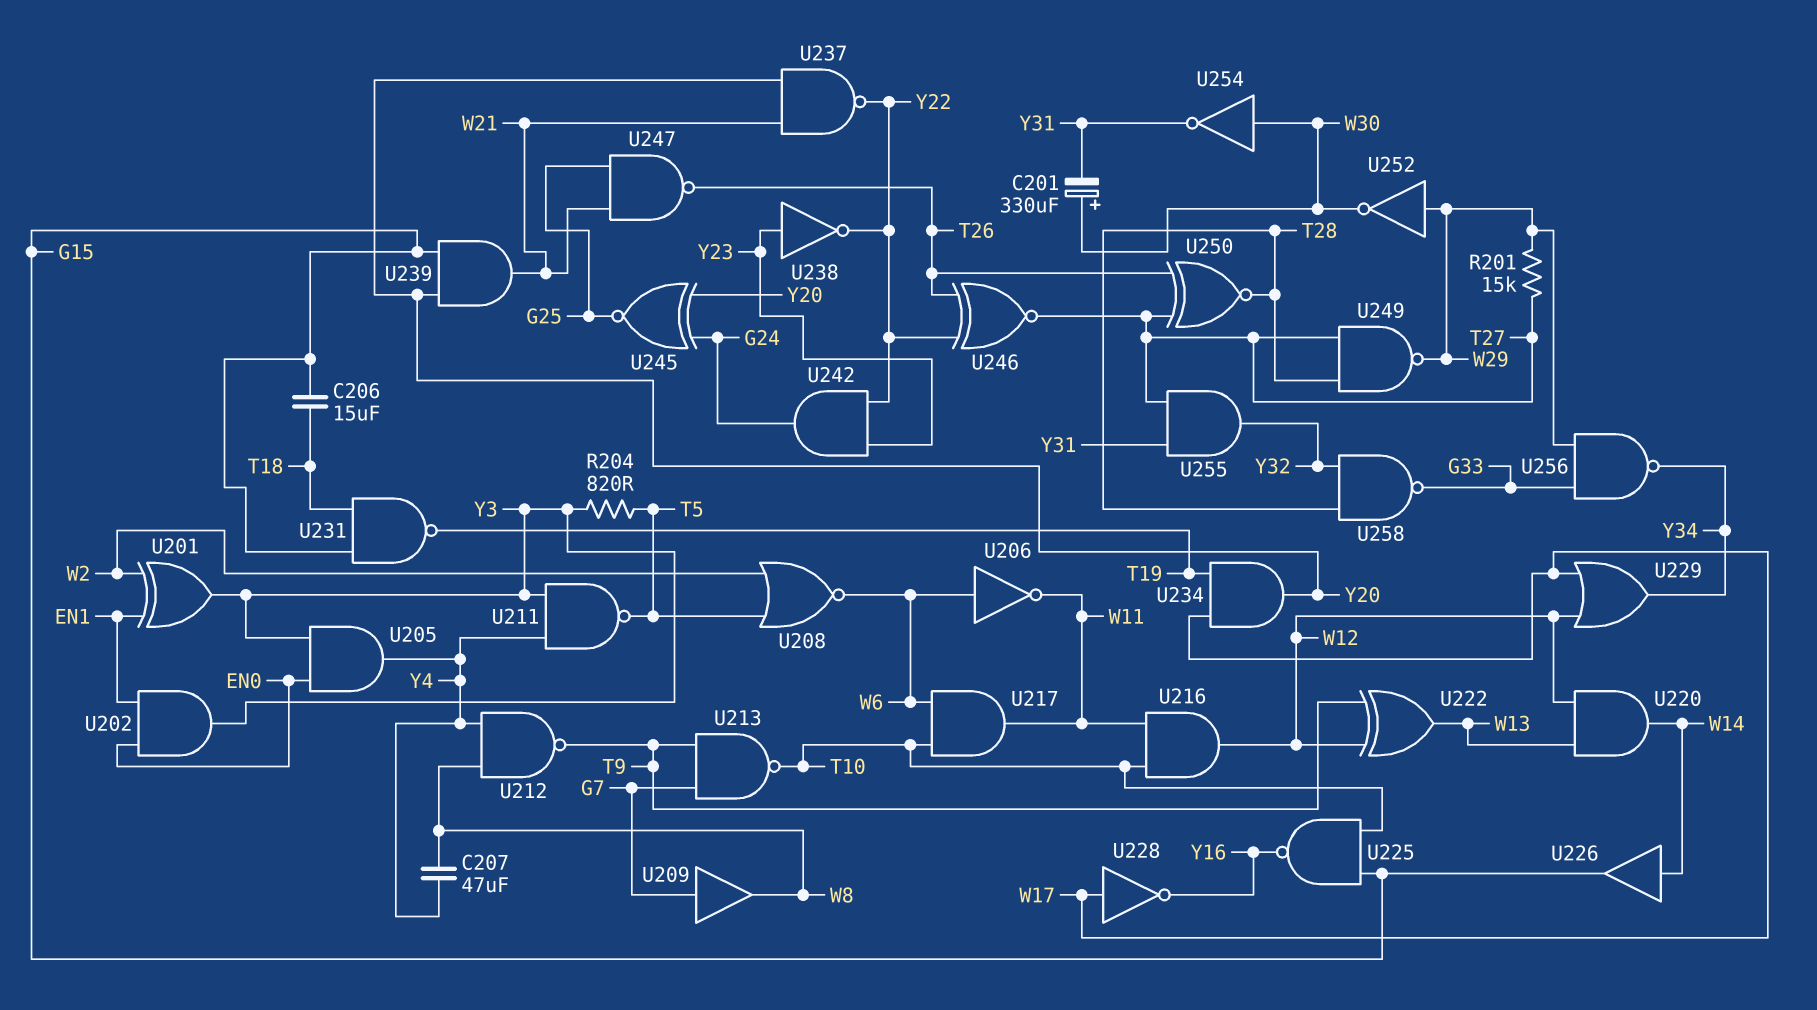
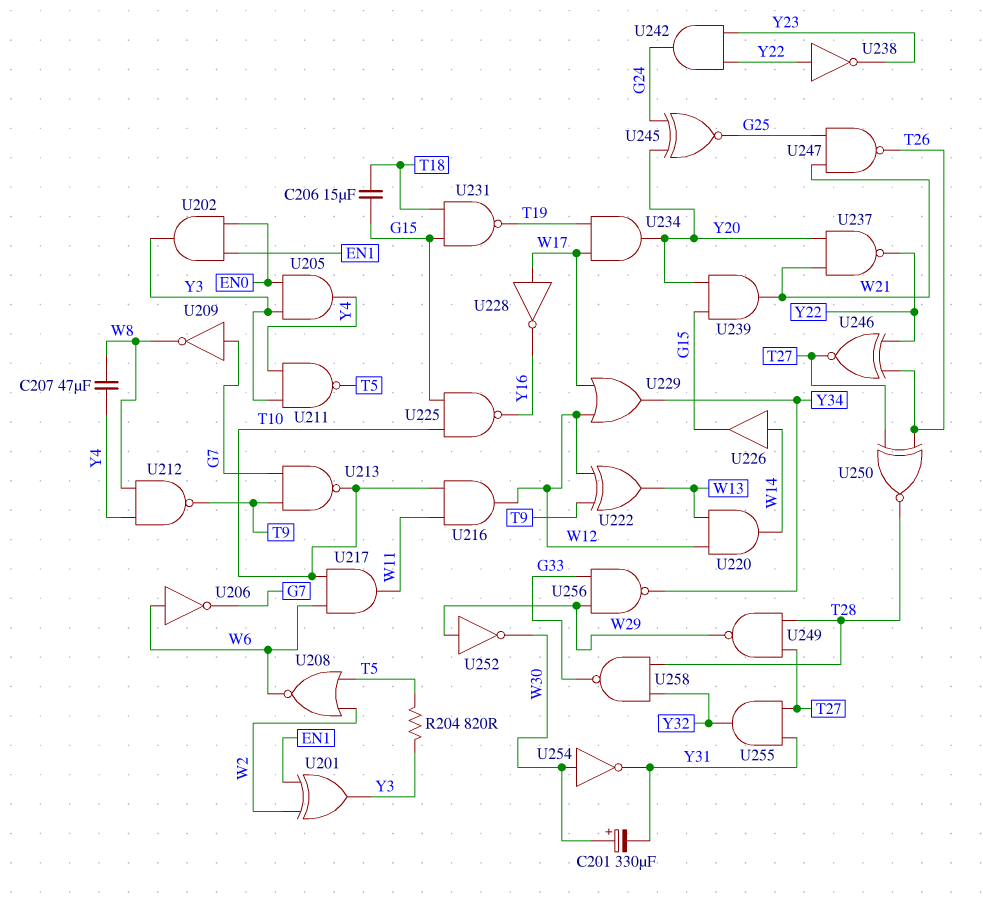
R201: 15k (T27, W29) -> none
U206: NOT (in W6, out W11) -> NOT (in W6, out G7)
U209: buffer (in G7, out W8) -> NOT (in G7, out W8)
U238: NOT (in Y23, out Y22) -> NOT (in Y22, out Y23)

